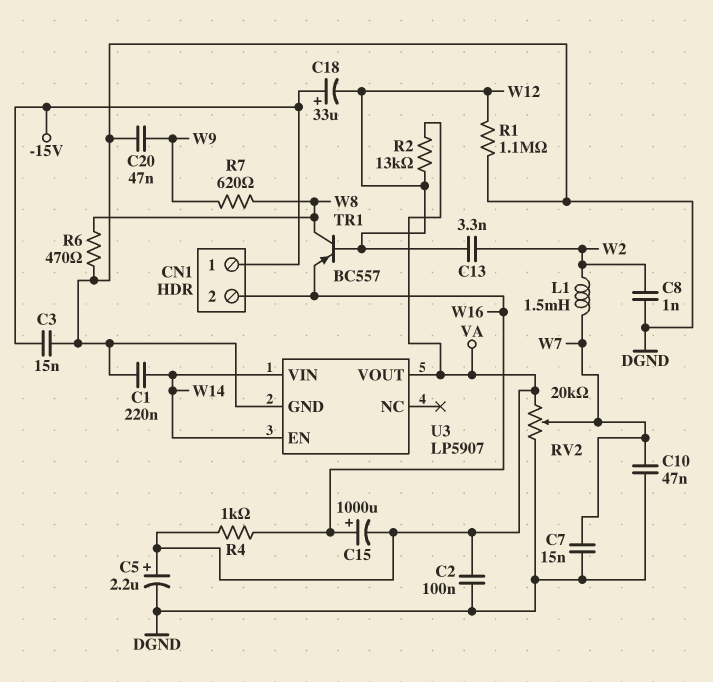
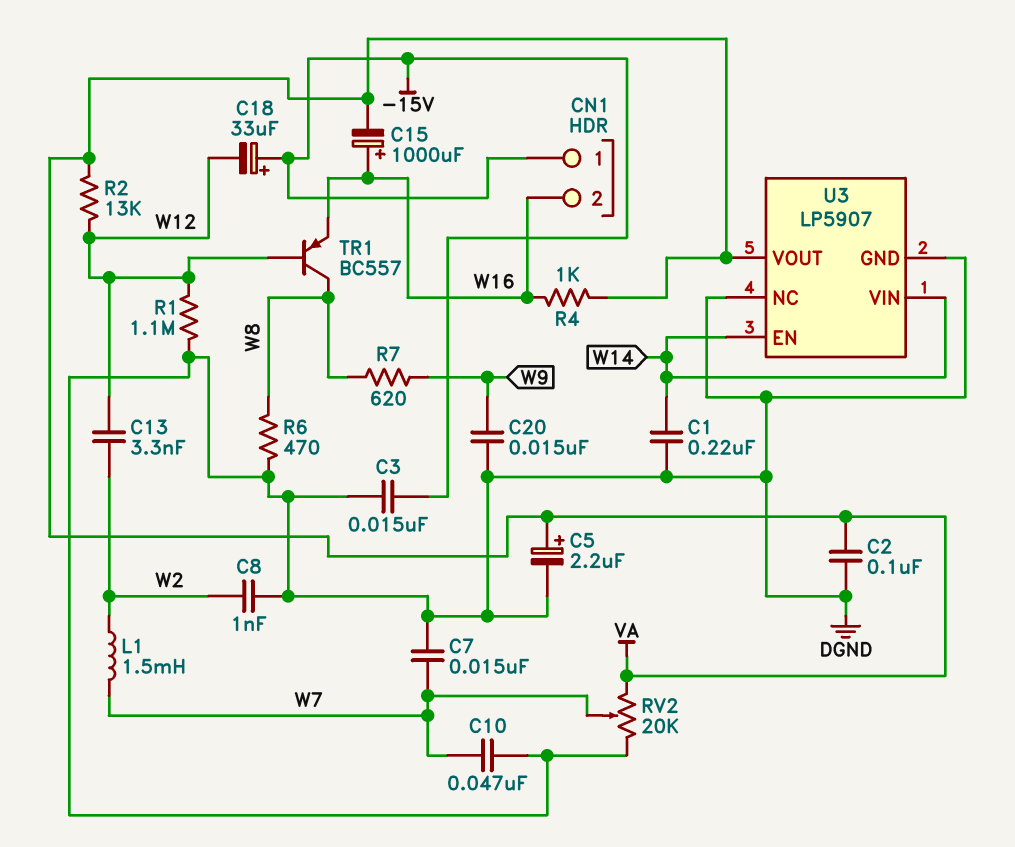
C20: 47nF (DGND, W9) -> 15nF (DGND, W9)
U3 pin NC: none -> DGND

